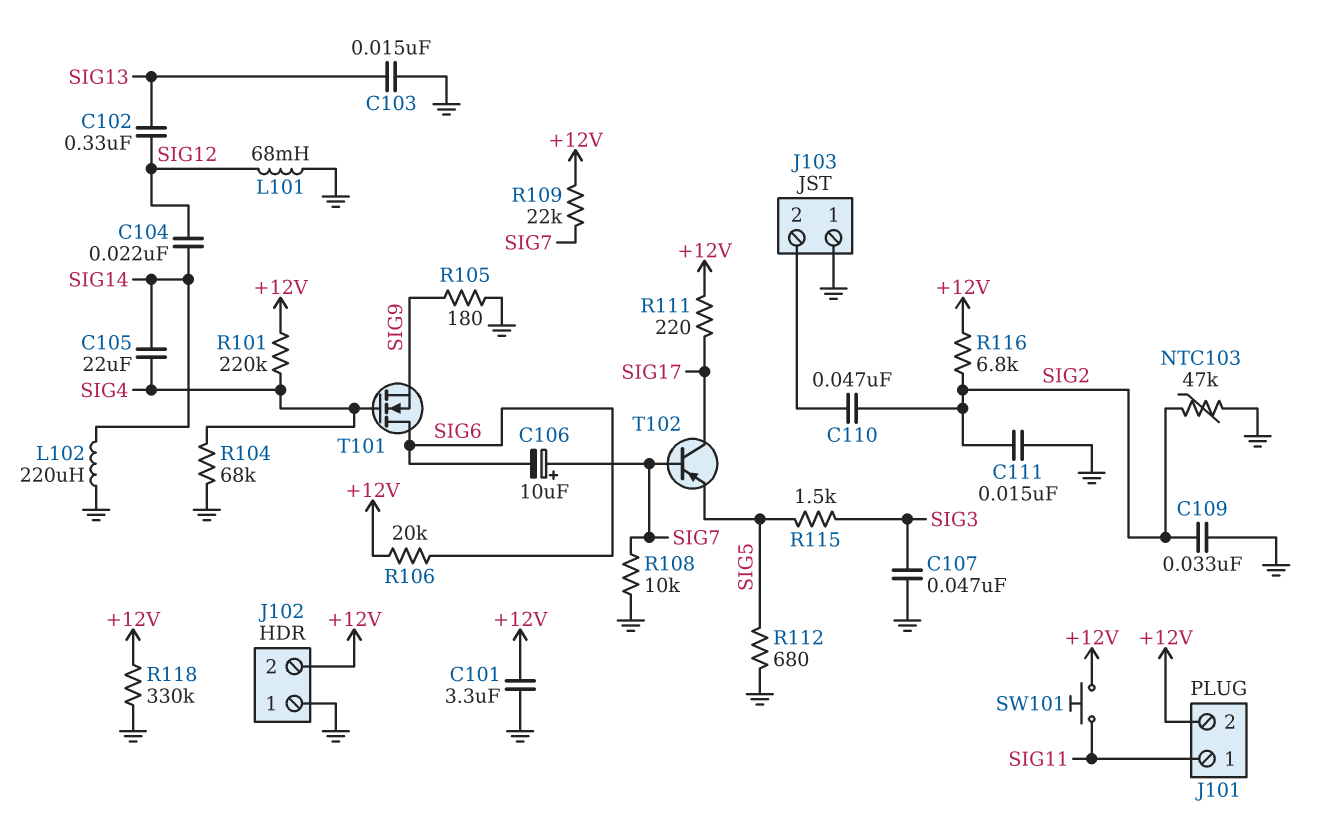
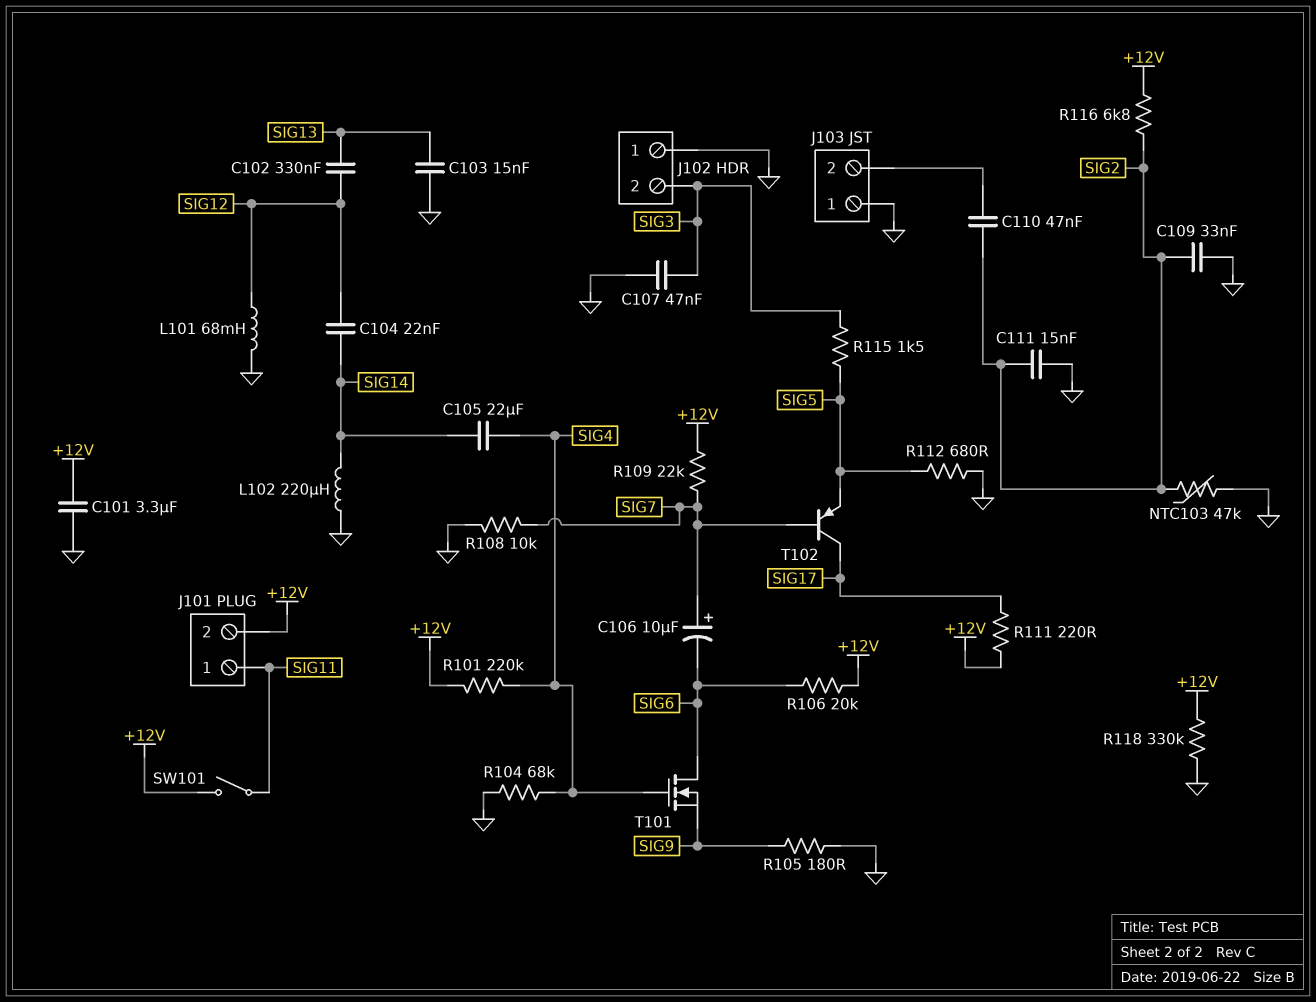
J102 pin 2: +12V -> SIG3
SW101: button (+12V, SIG11) -> switch (+12V, SIG11)

